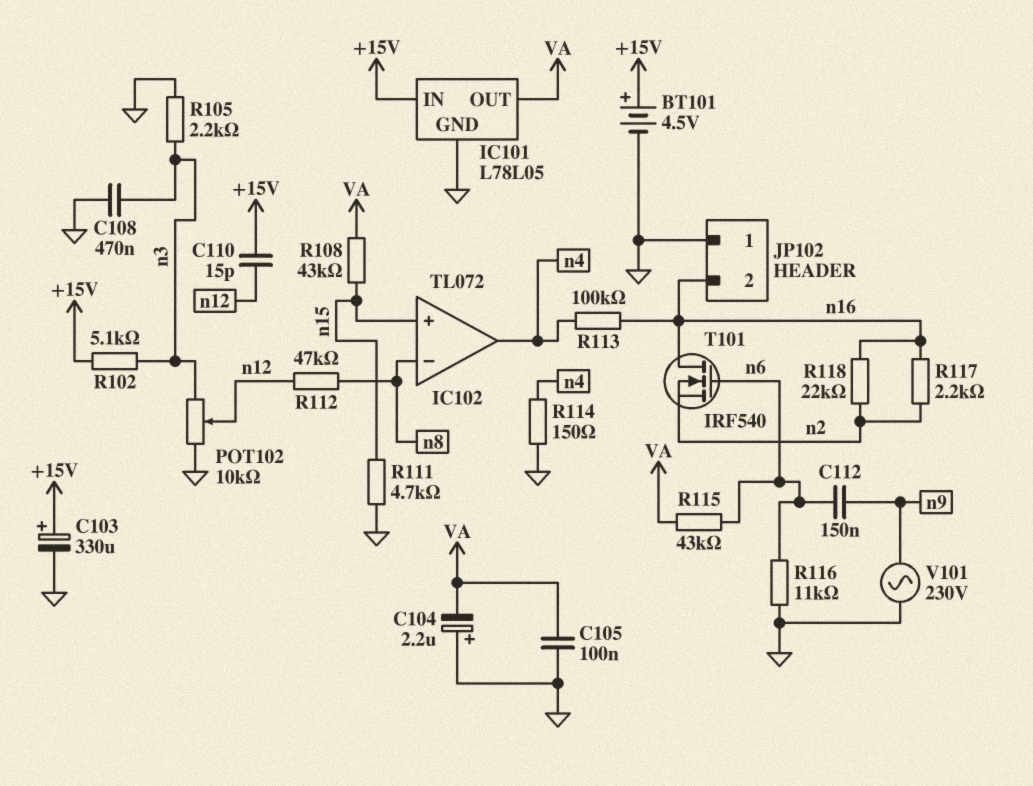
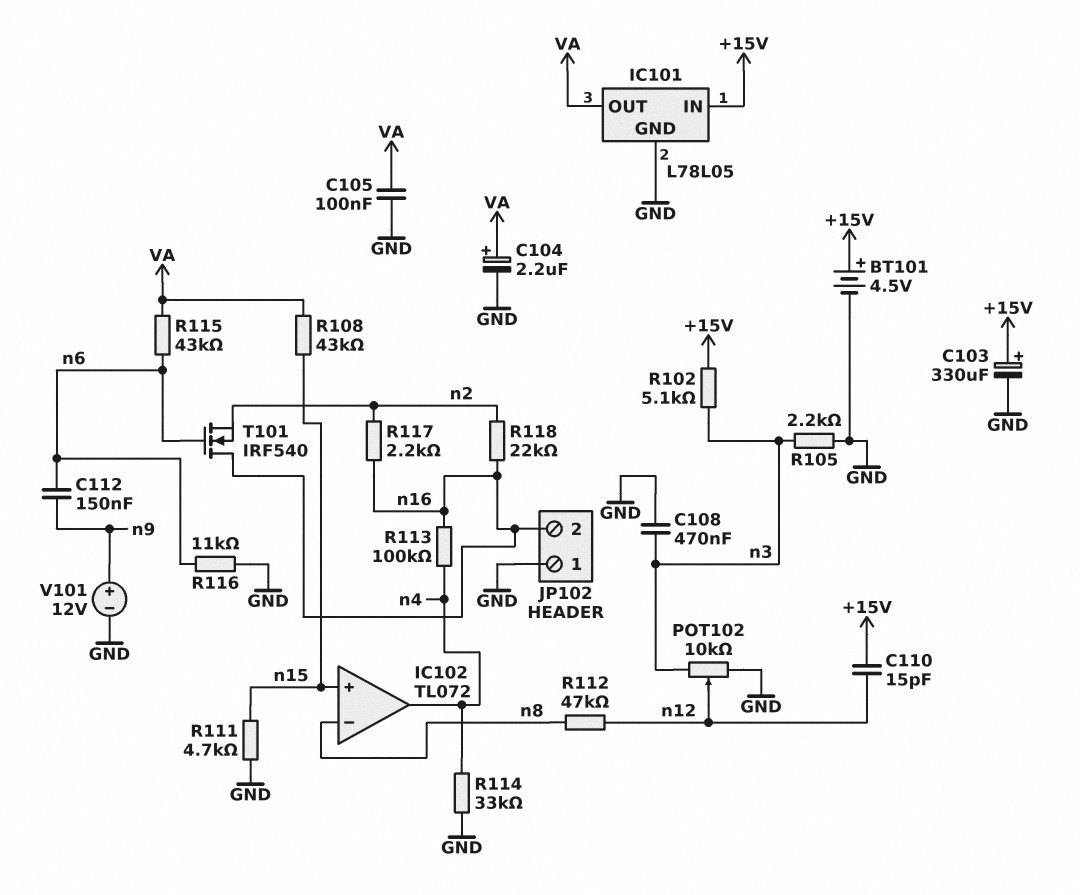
C104: 2.2uF (plus GND, minus VA) -> 2.2uF (plus VA, minus GND)
R114: 150 (GND, n4) -> 33k (GND, n4)
V101: AC 230V (GND, n9) -> 12V (plus n9, minus GND)

